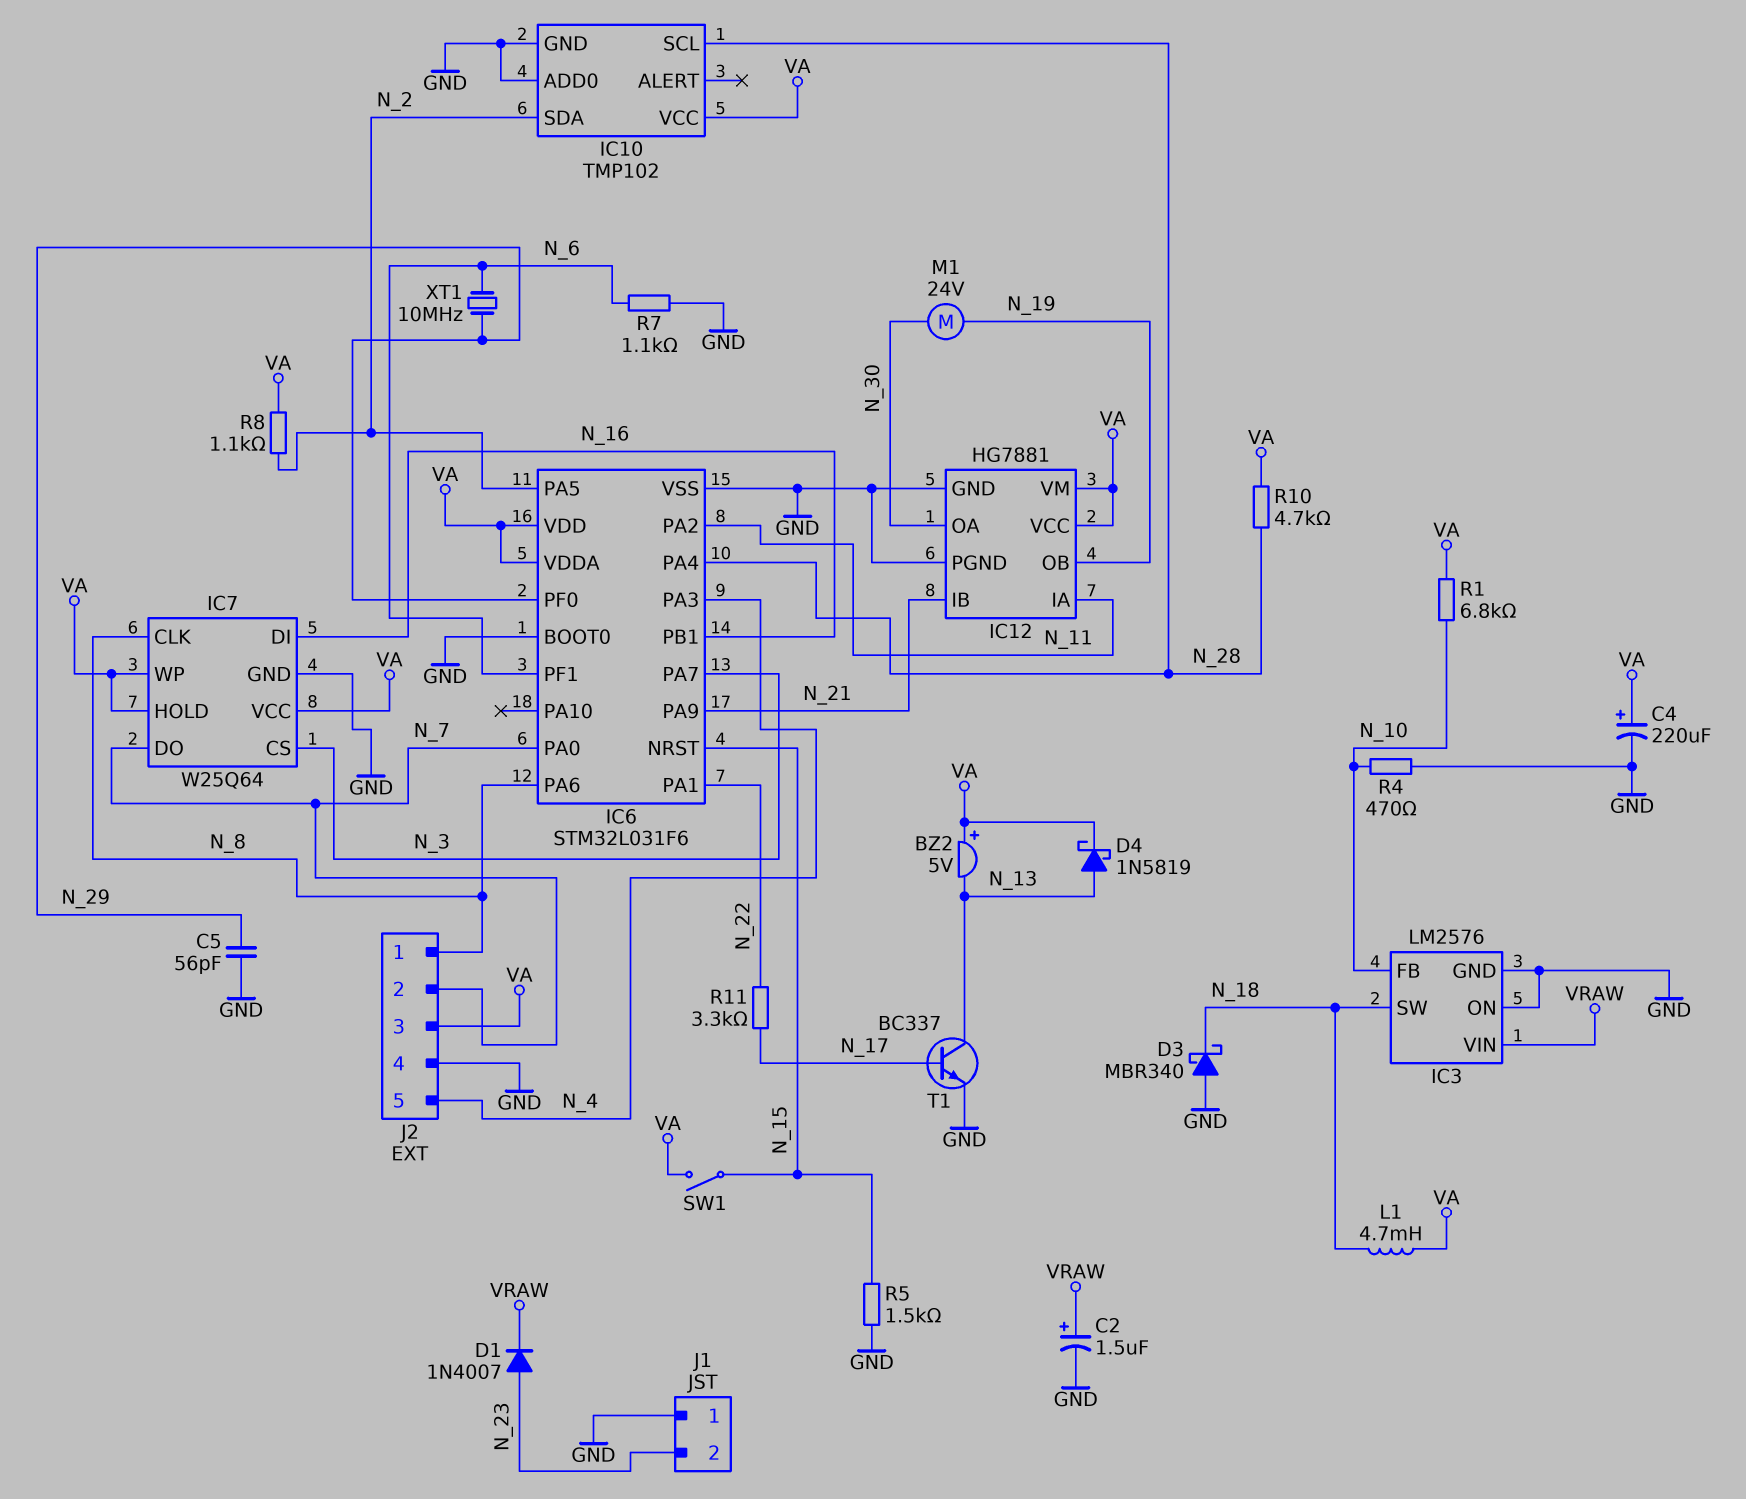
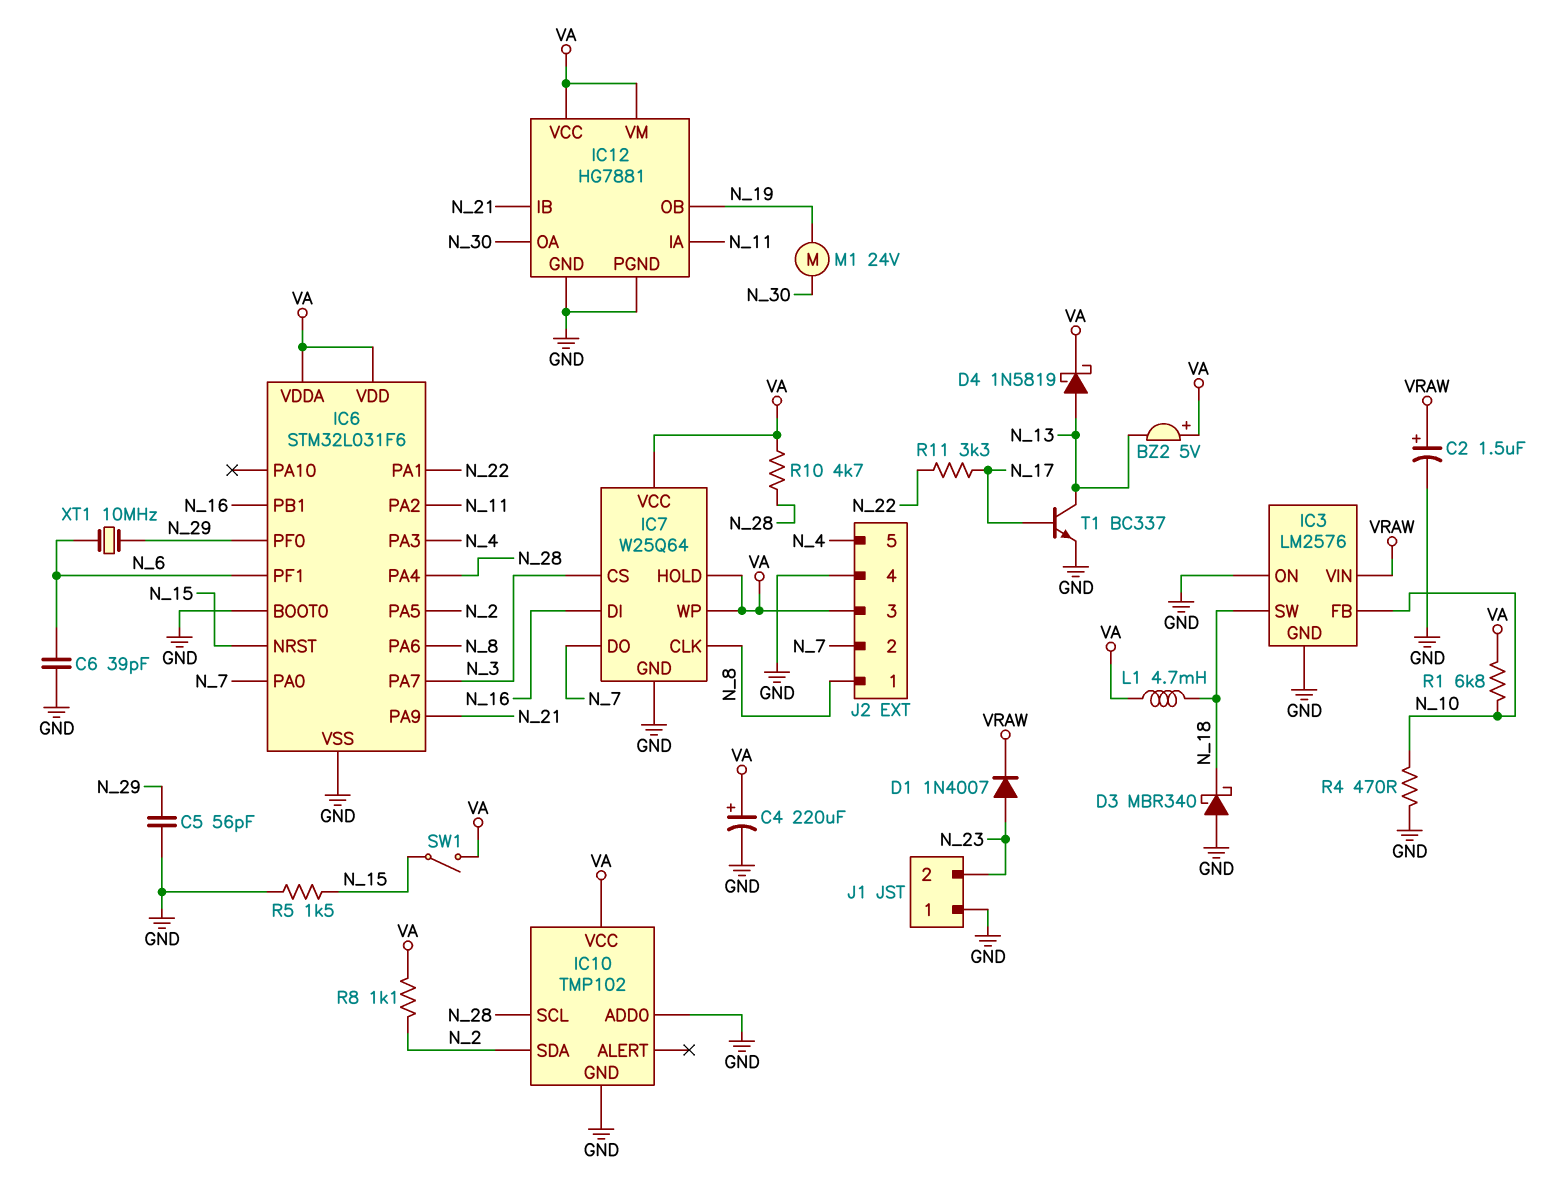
C6: none -> 39pF (GND, N_6)
R7: 1.1k (GND, N_6) -> none

